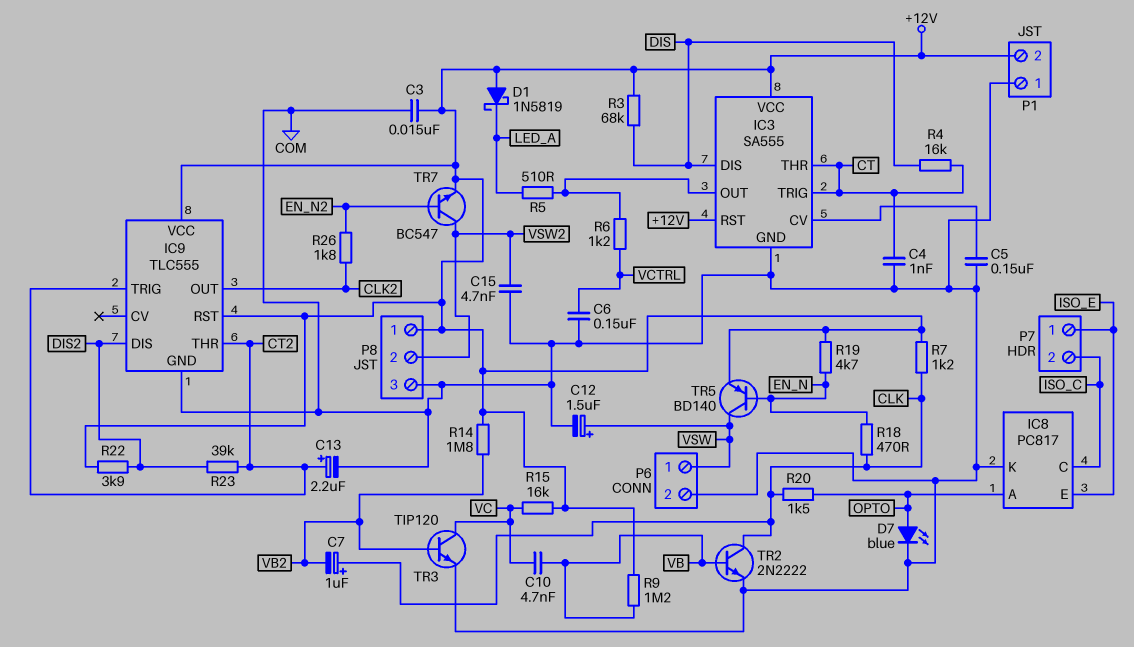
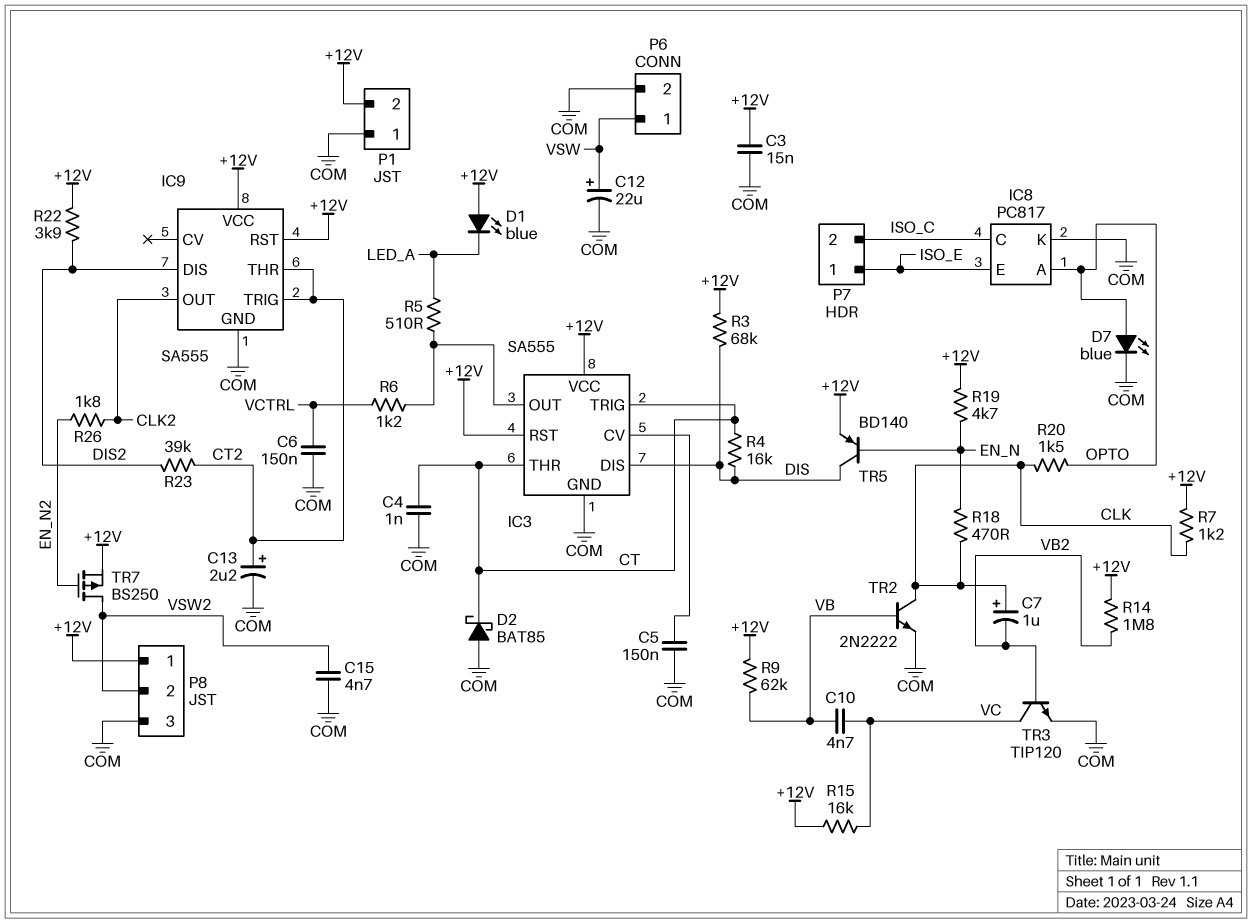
C12: 1.5uF (plus VSW, minus COM) -> 22uF (plus VSW, minus COM)
D1: schottky 1N5819 (A +12V, K LED_A) -> LED blue (A +12V, K LED_A)
D2: none -> schottky BAT85 (A COM, K CT)
IC9: TLC555 -> SA555
R9: 1.2M (+12V, VB) -> 62k (+12V, VB)
TR5: PNP BD140 (B EN_N, C VSW, E +12V) -> PNP BD140 (B EN_N, C DIS, E +12V)
TR7: NPN BC547 (B EN_N2, C VSW2, E +12V) -> PMOS BS250 (G EN_N2, D VSW2, S +12V)

